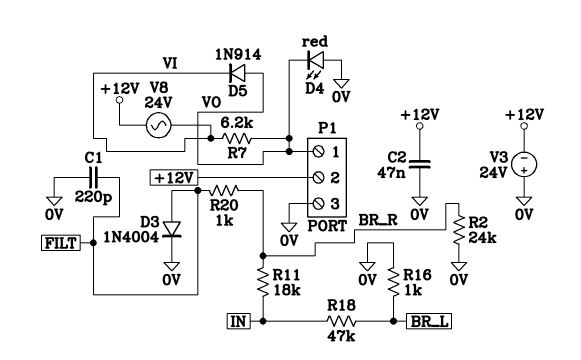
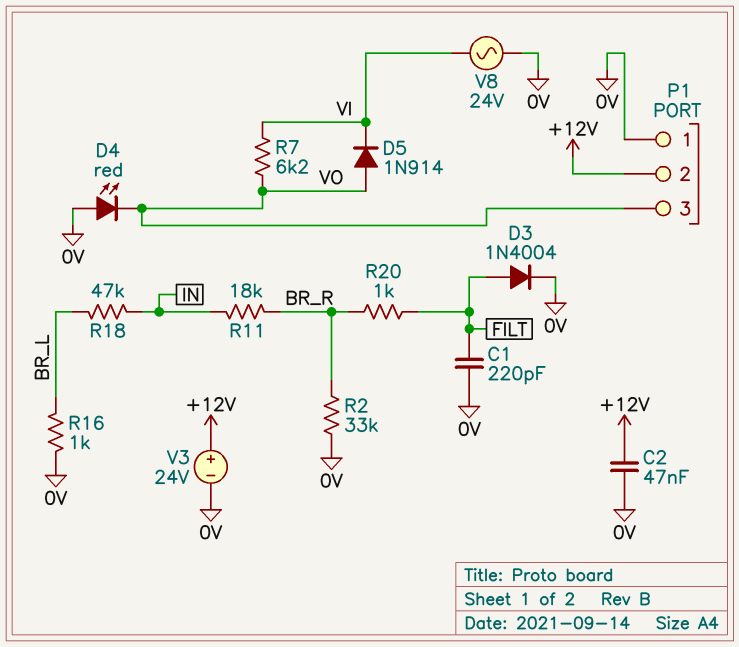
P1 pin 1: VO -> 0V
P1 pin 3: 0V -> VO
R2: 24k (0V, BR_R) -> 33k (0V, BR_R)
V3: 24V (plus 0V, minus +12V) -> 24V (plus +12V, minus 0V)
V8: AC 24V (+12V, VI) -> AC 24V (0V, VI)

